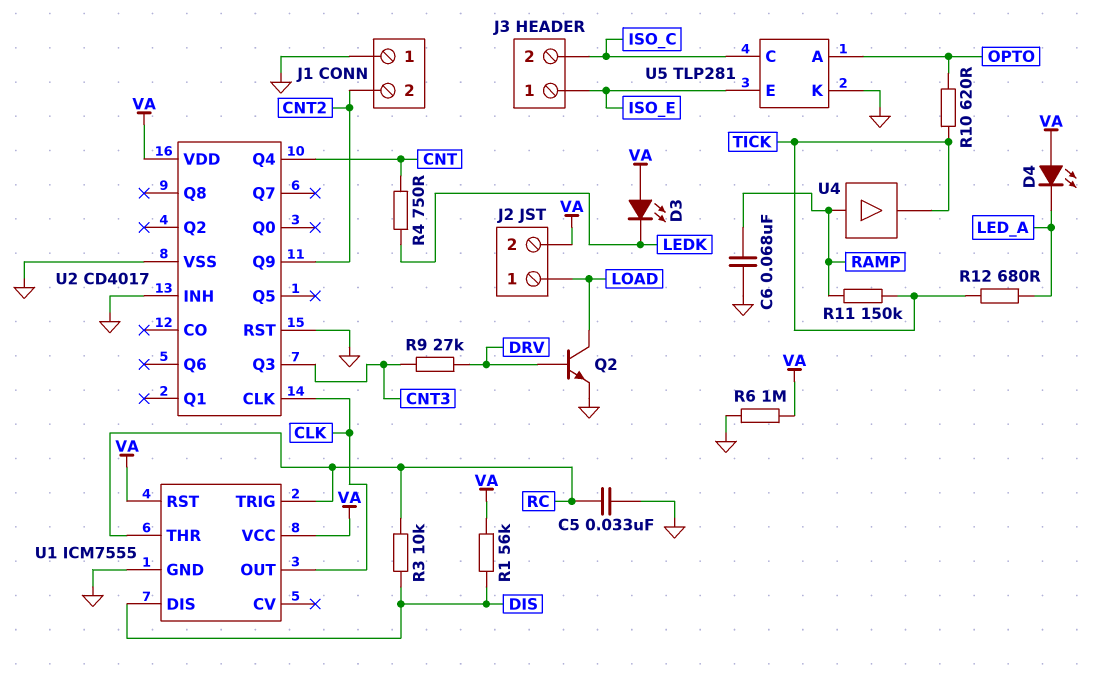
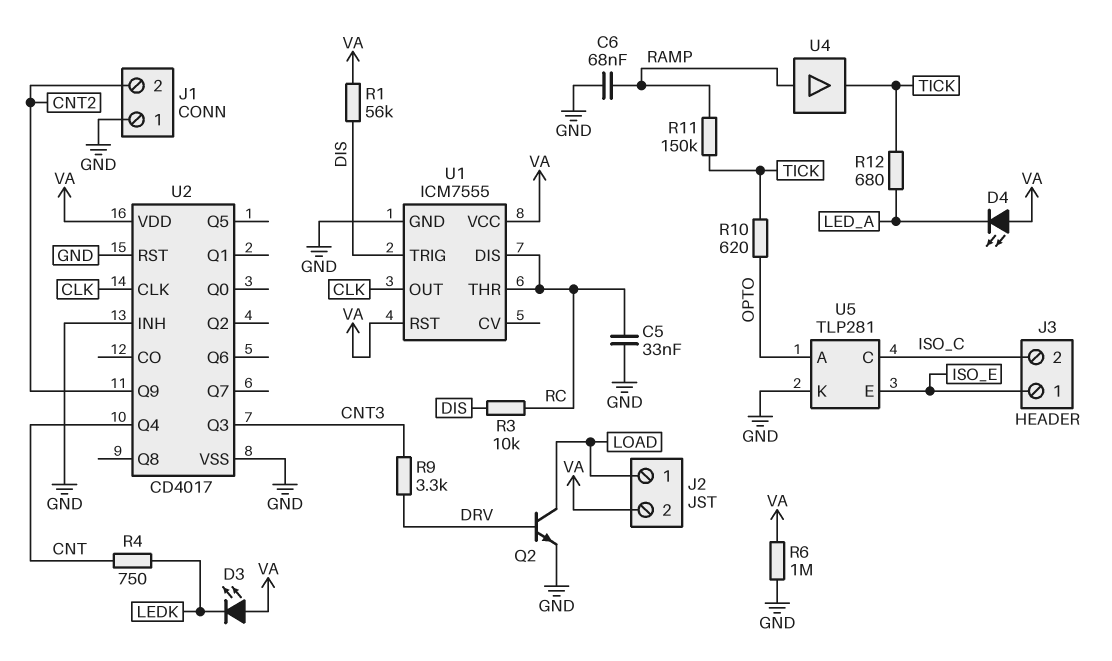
R9: 27k (CNT3, DRV) -> 3.3k (CNT3, DRV)
U1 pin DIS: DIS -> RC
U1 pin TRIG: RC -> DIS

